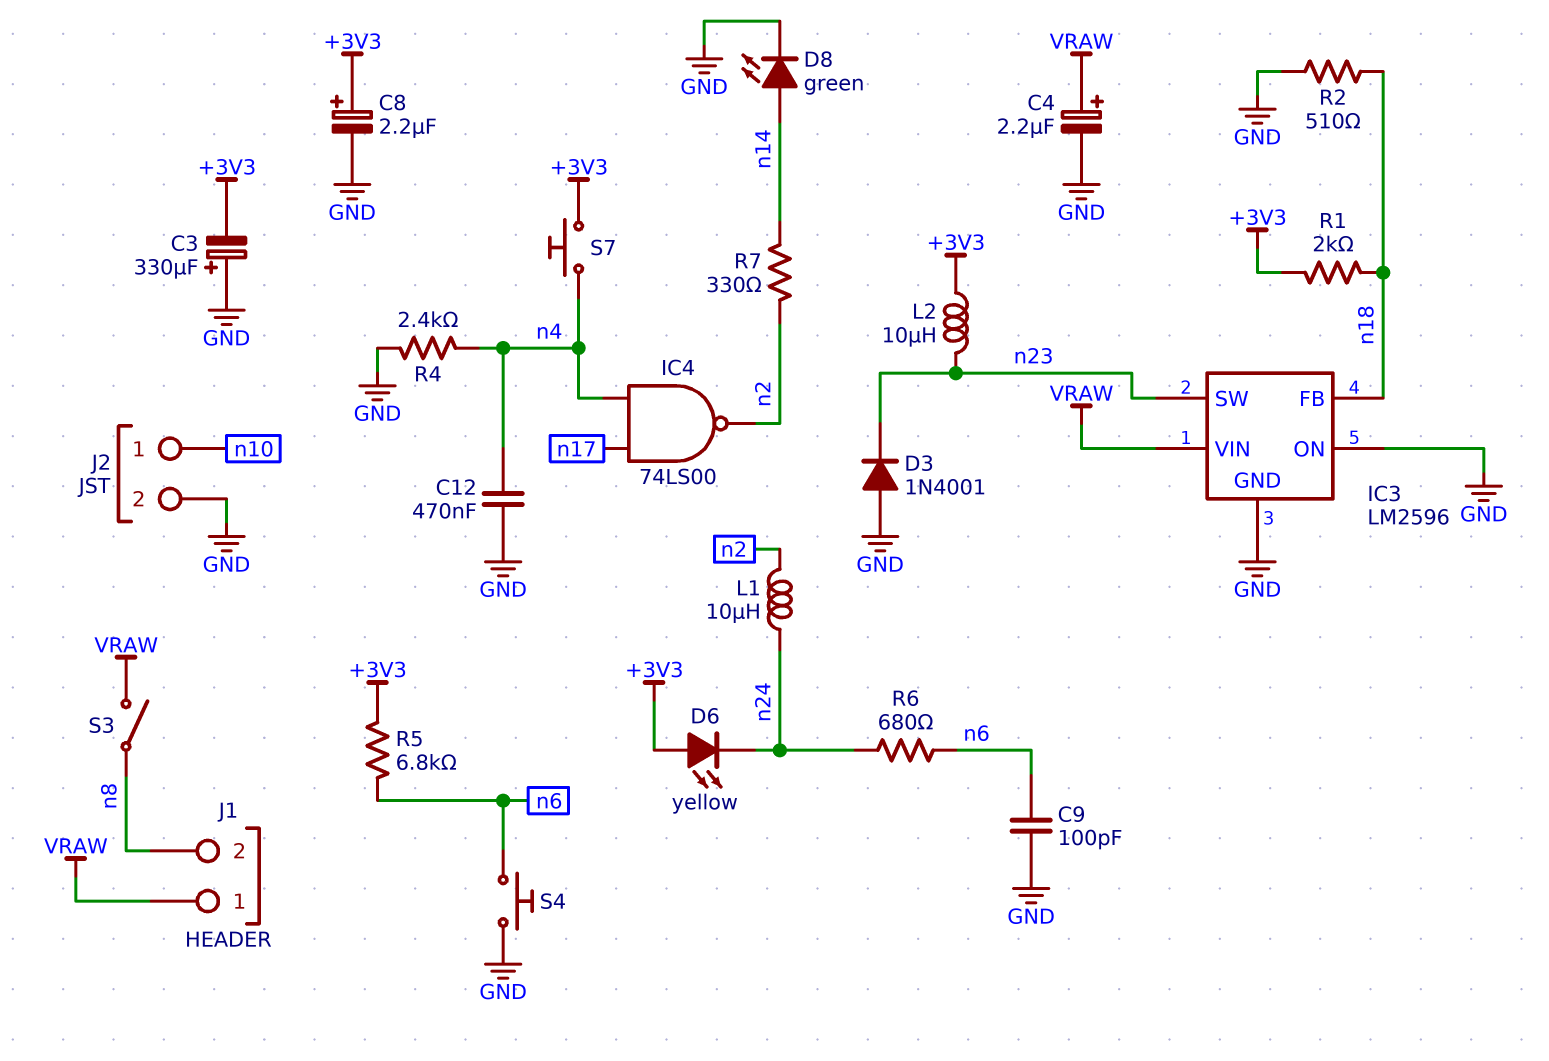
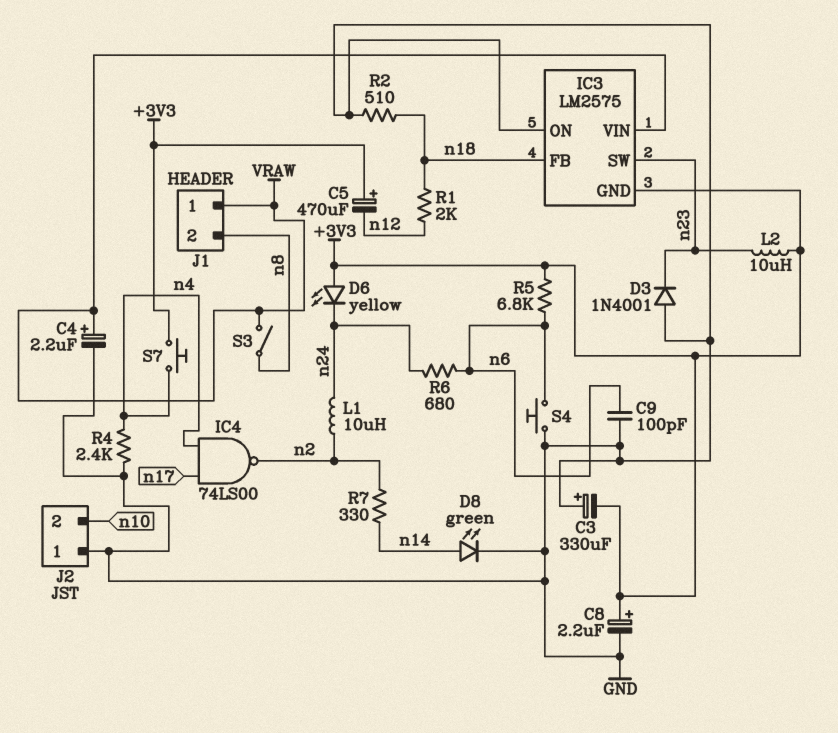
C5: none -> 470uF (plus +3V3, minus n12)
C12: 470nF (GND, n4) -> none
IC3: LM2596 -> LM2575
IC3 pin GND: GND -> +3V3
J2 pin 1: n10 -> GND
J2 pin 2: GND -> n10
R1: 2k (+3V3, n18) -> 2k (n12, n18)

